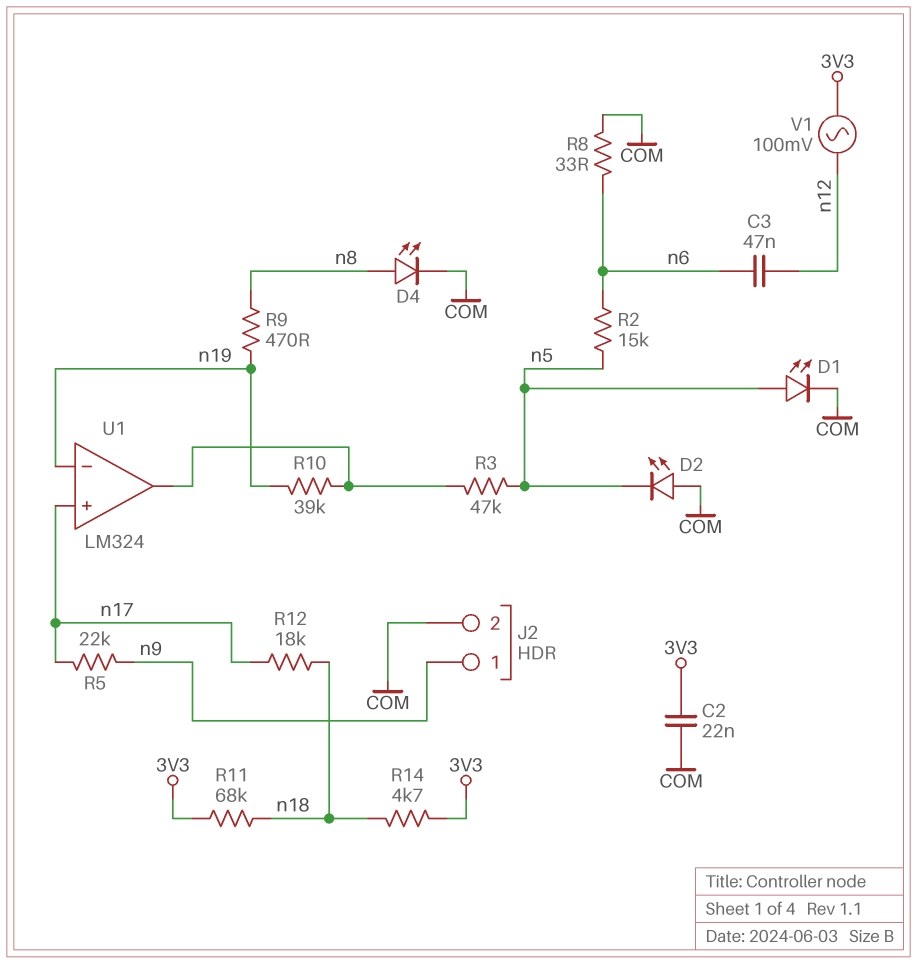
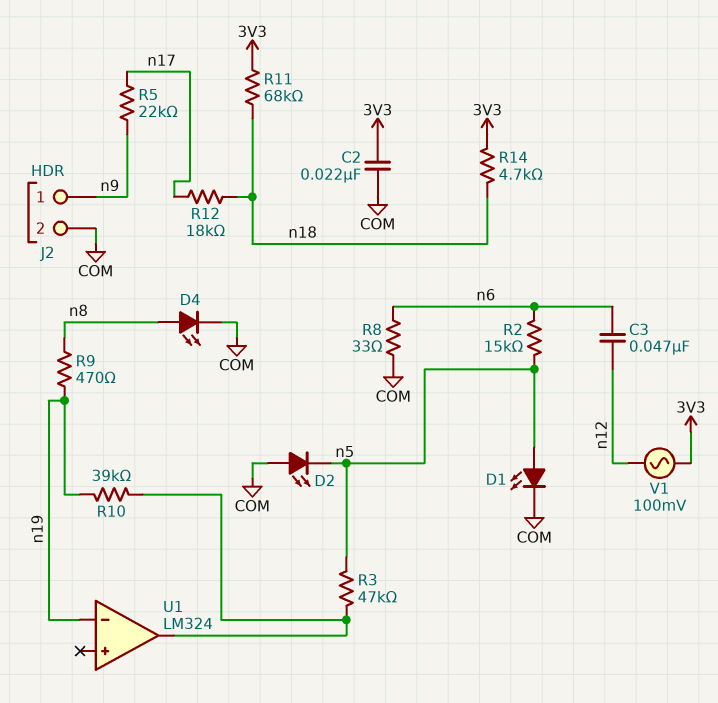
U1 pin in+: n17 -> none

